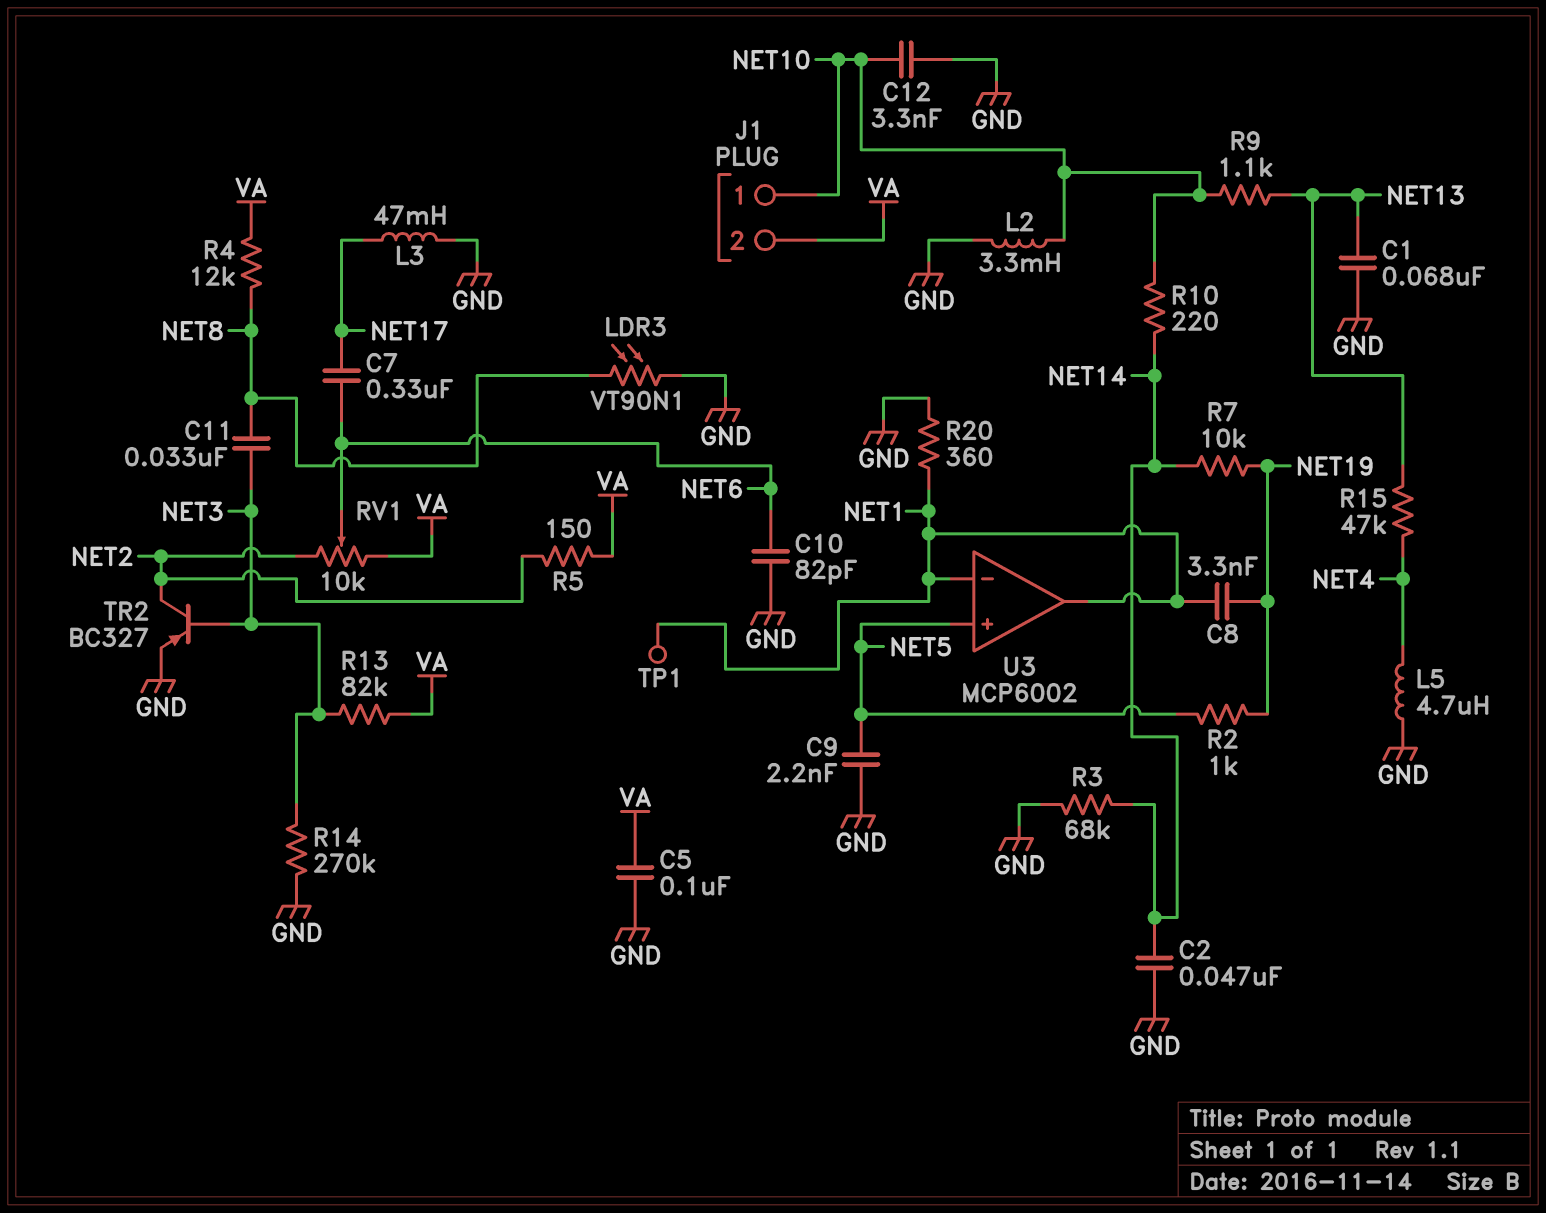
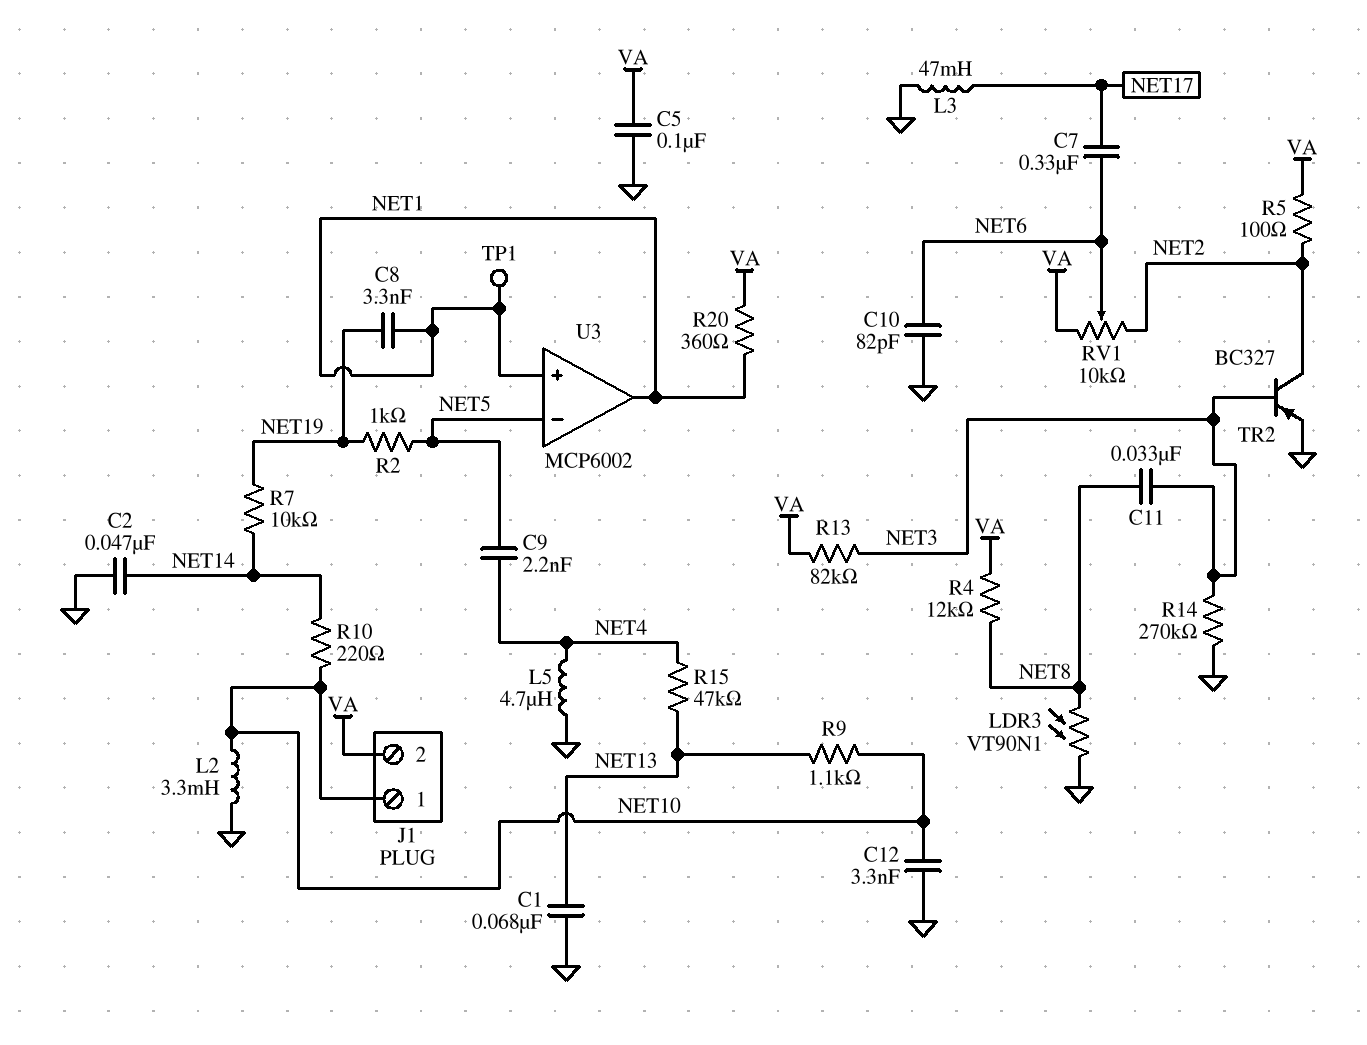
C9: 2.2nF (GND, NET5) -> 2.2nF (NET4, NET5)
R3: 68k (GND, NET14) -> none
R5: 150 (NET2, VA) -> 100 (NET2, VA)
R20: 360 (GND, NET1) -> 360 (NET1, VA)
U3 pin in+: NET5 -> NET1
U3 pin in-: NET1 -> NET5

